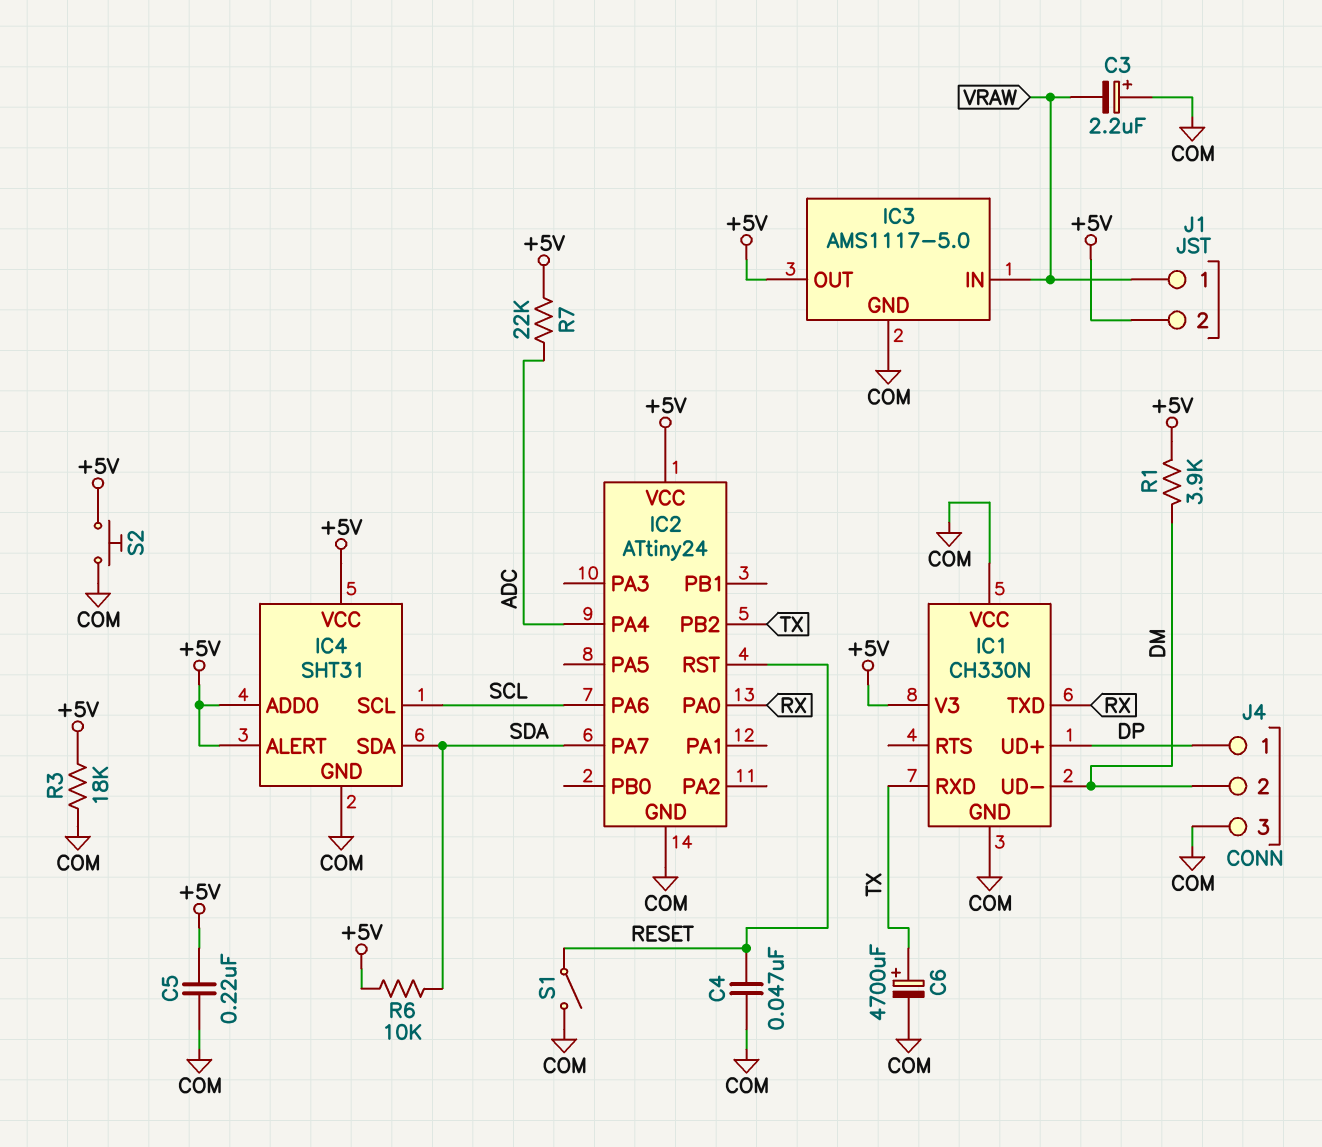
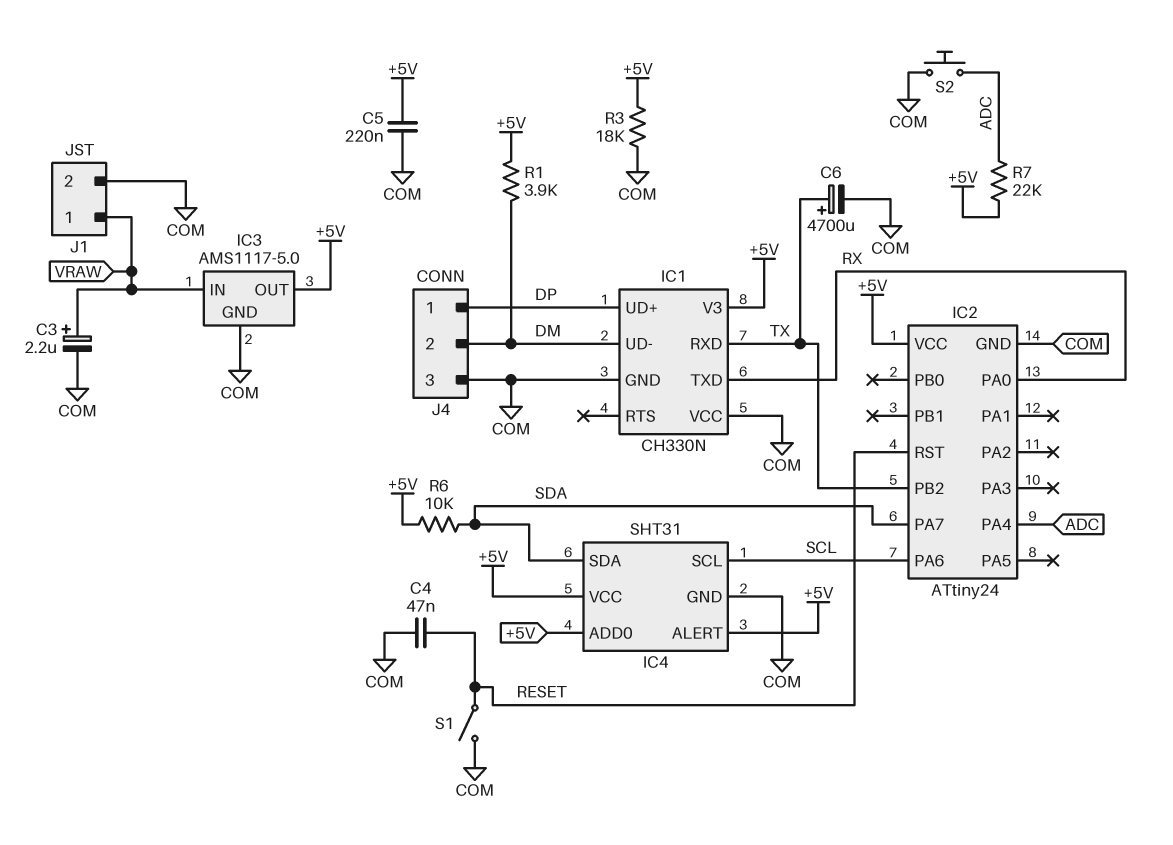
C3: 2.2uF (plus COM, minus VRAW) -> 2.2uF (plus VRAW, minus COM)
J1 pin 2: +5V -> COM
S2: button (+5V, COM) -> button (ADC, COM)

